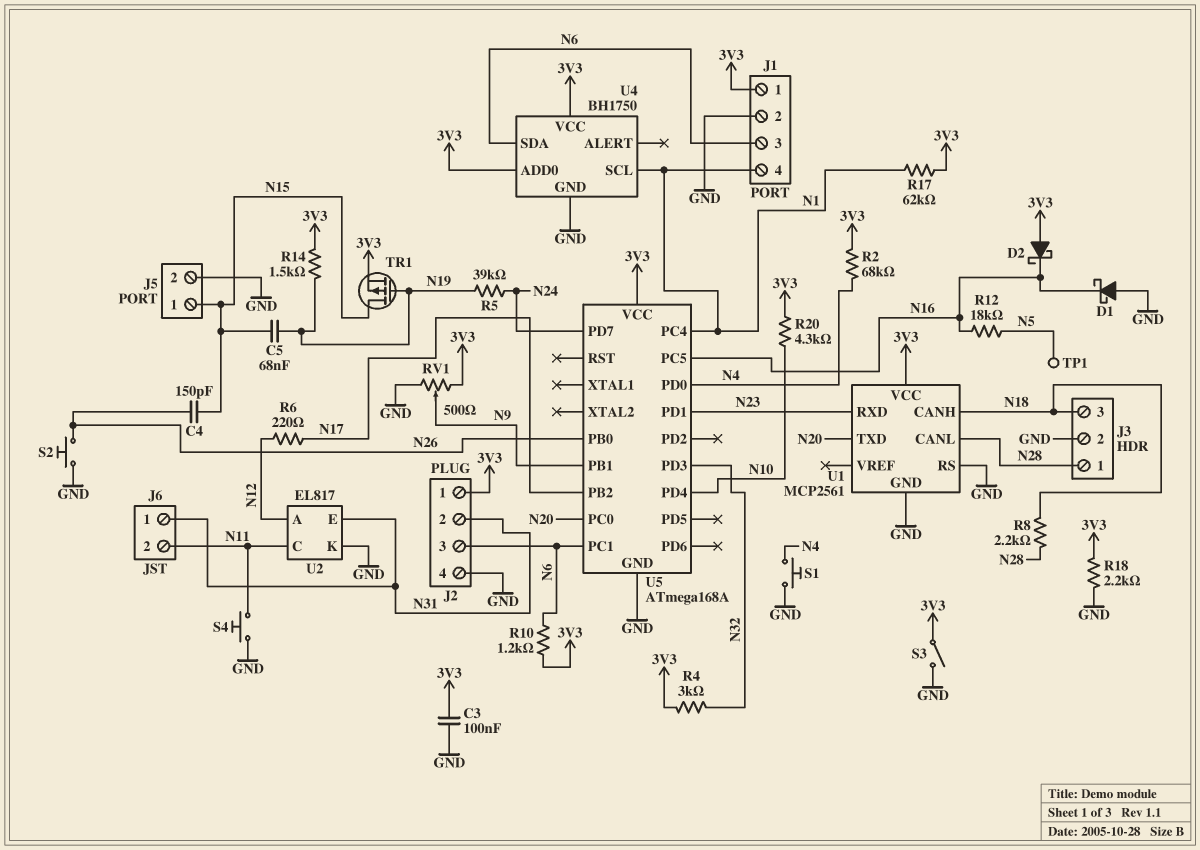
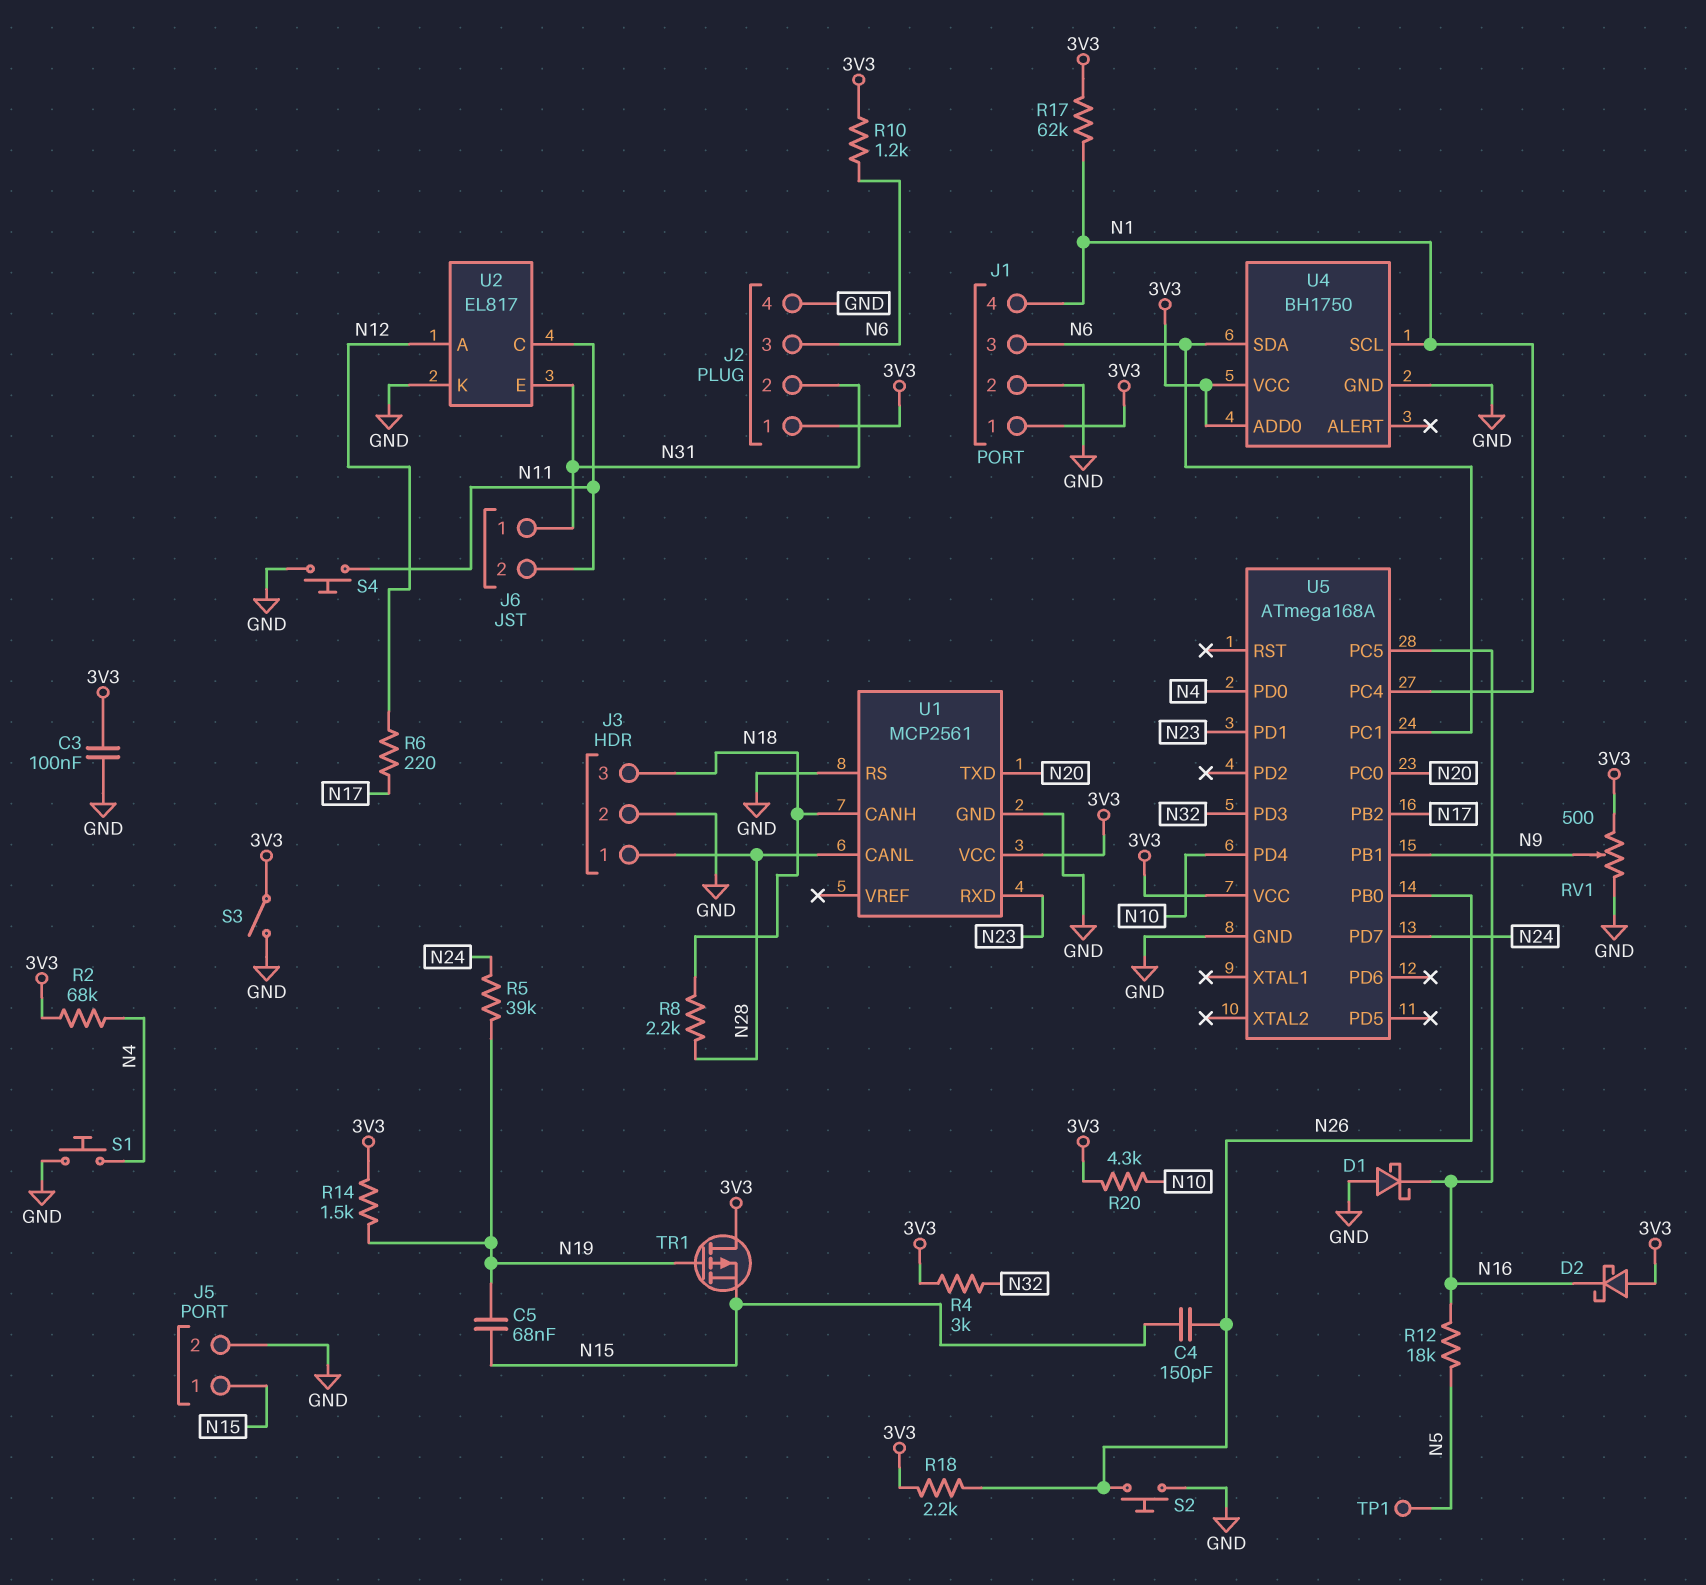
R18: 2.2k (3V3, GND) -> 2.2k (3V3, N26)
TR1: PMOS (G N19, D N15, S 3V3) -> PMOS (G N19, D 3V3, S N15)

